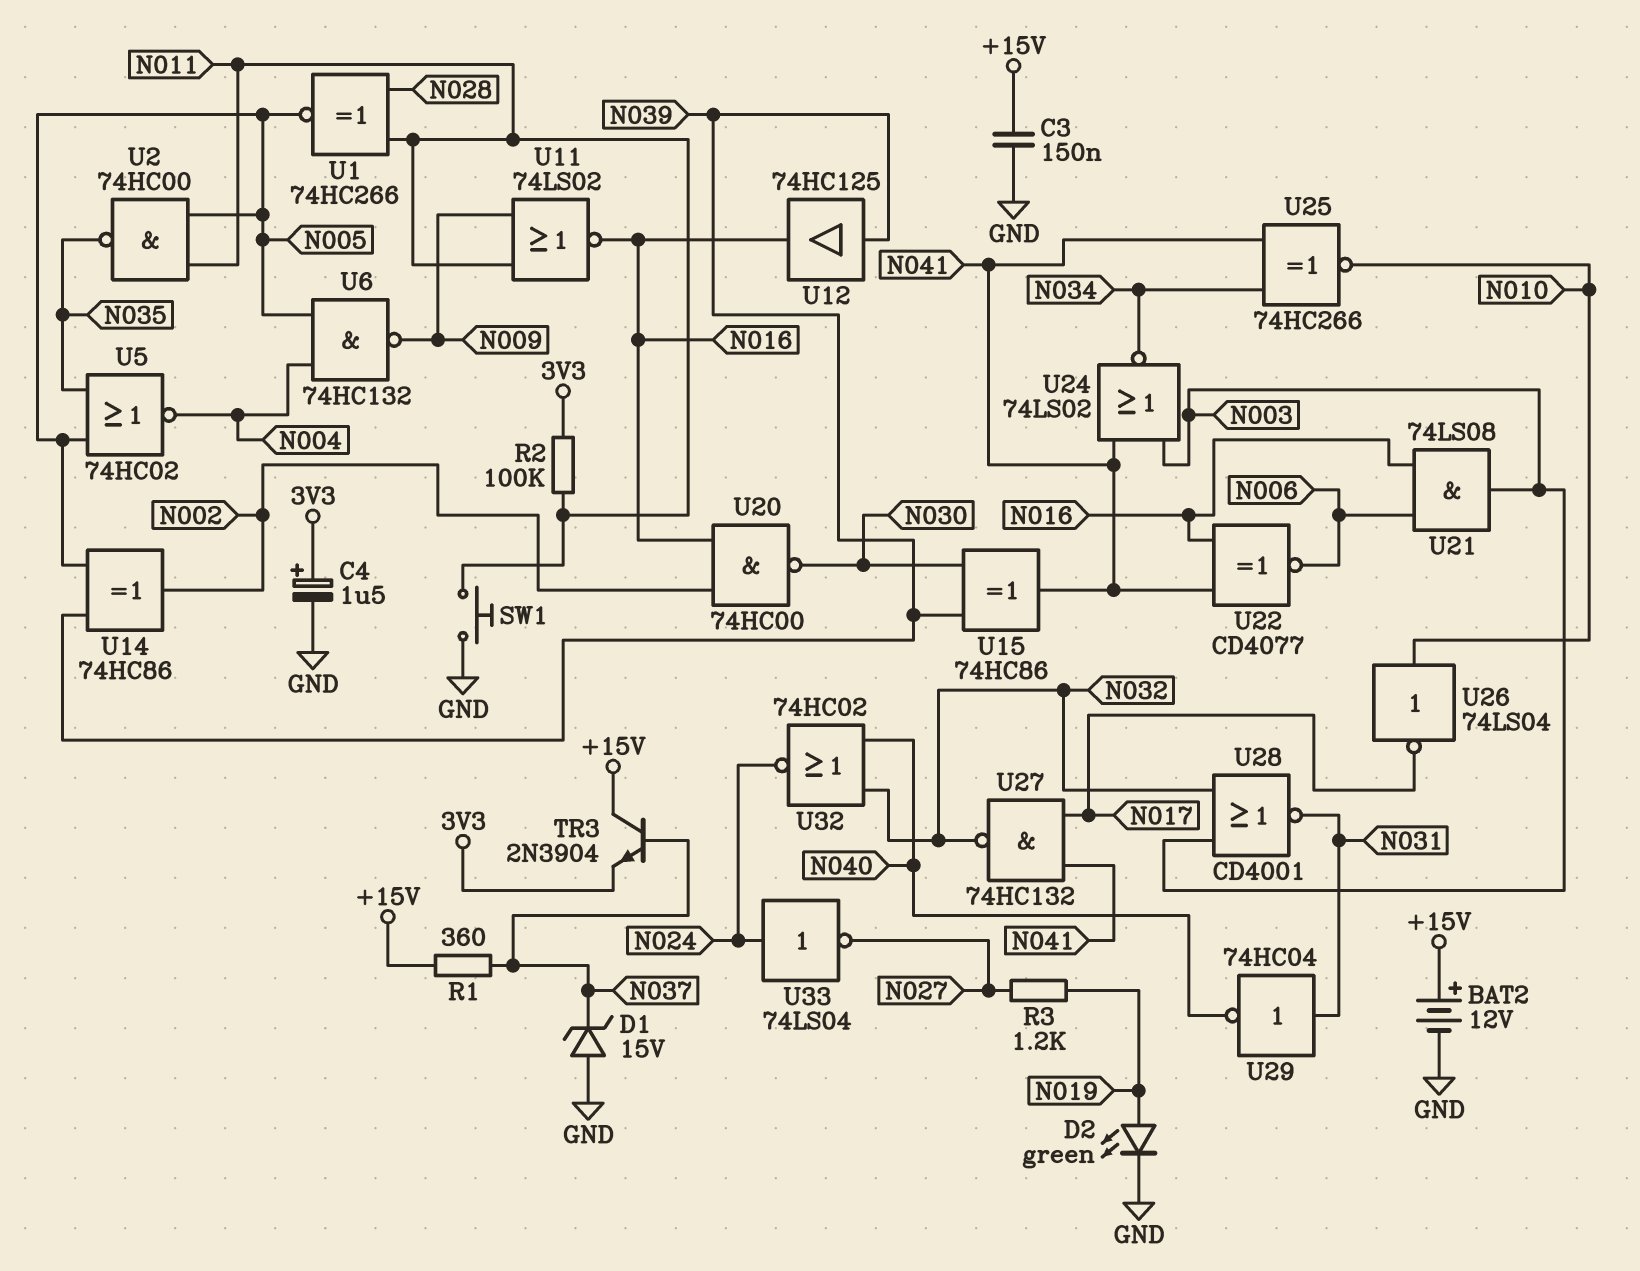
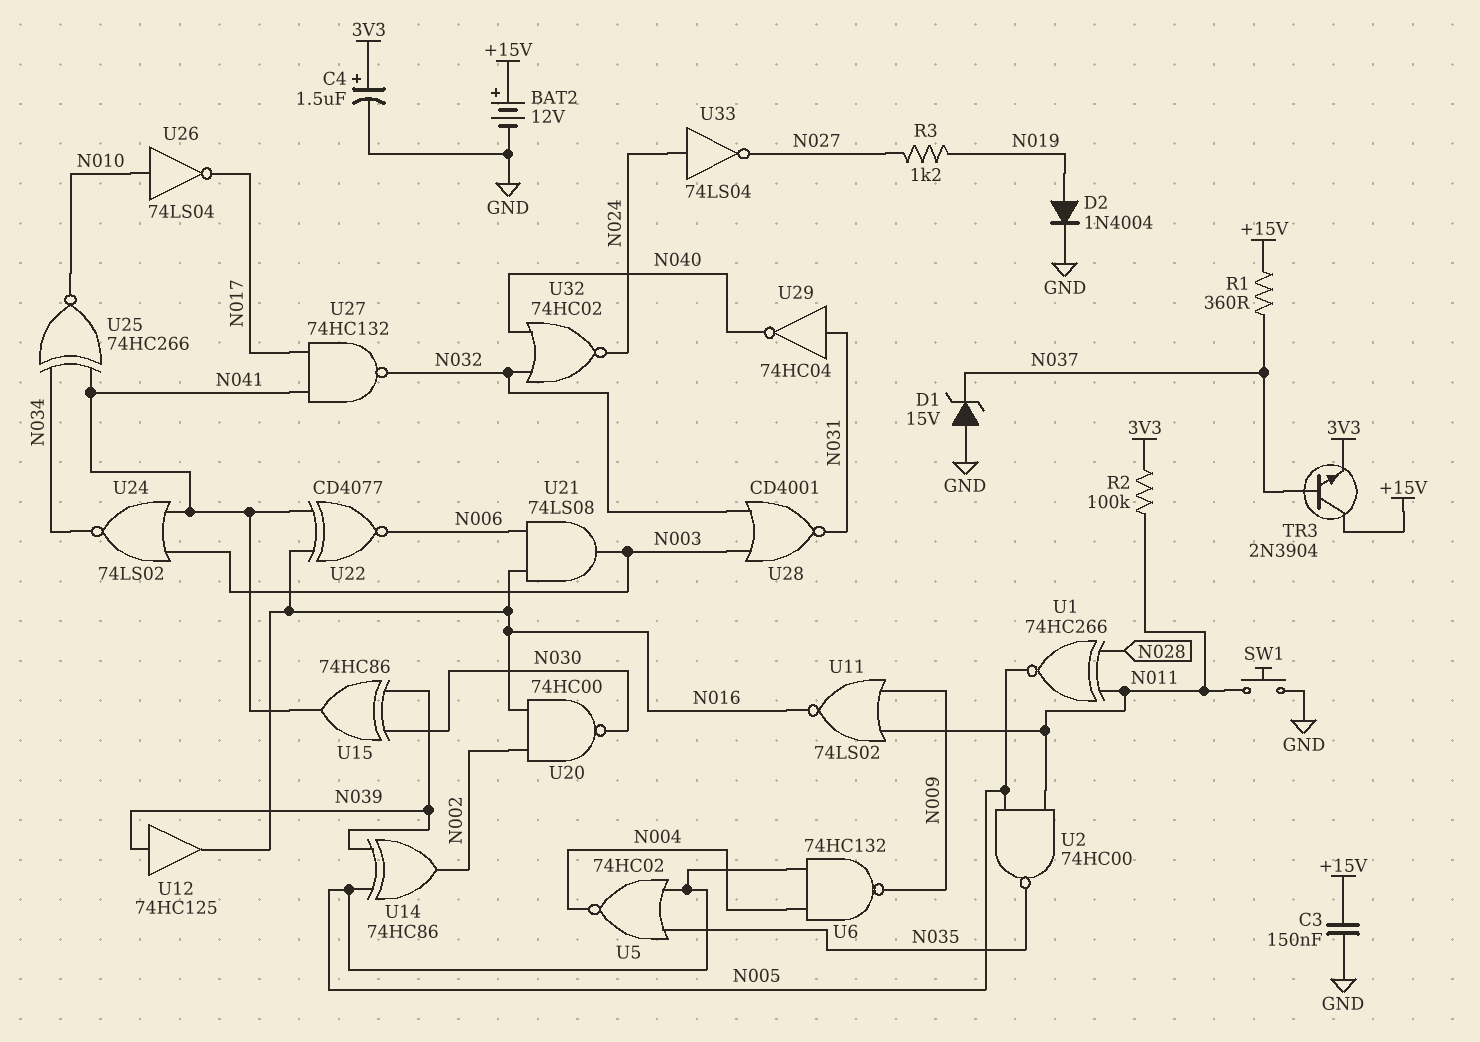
D2: LED green (A N019, K GND) -> diode 1N4004 (A N019, K GND)

